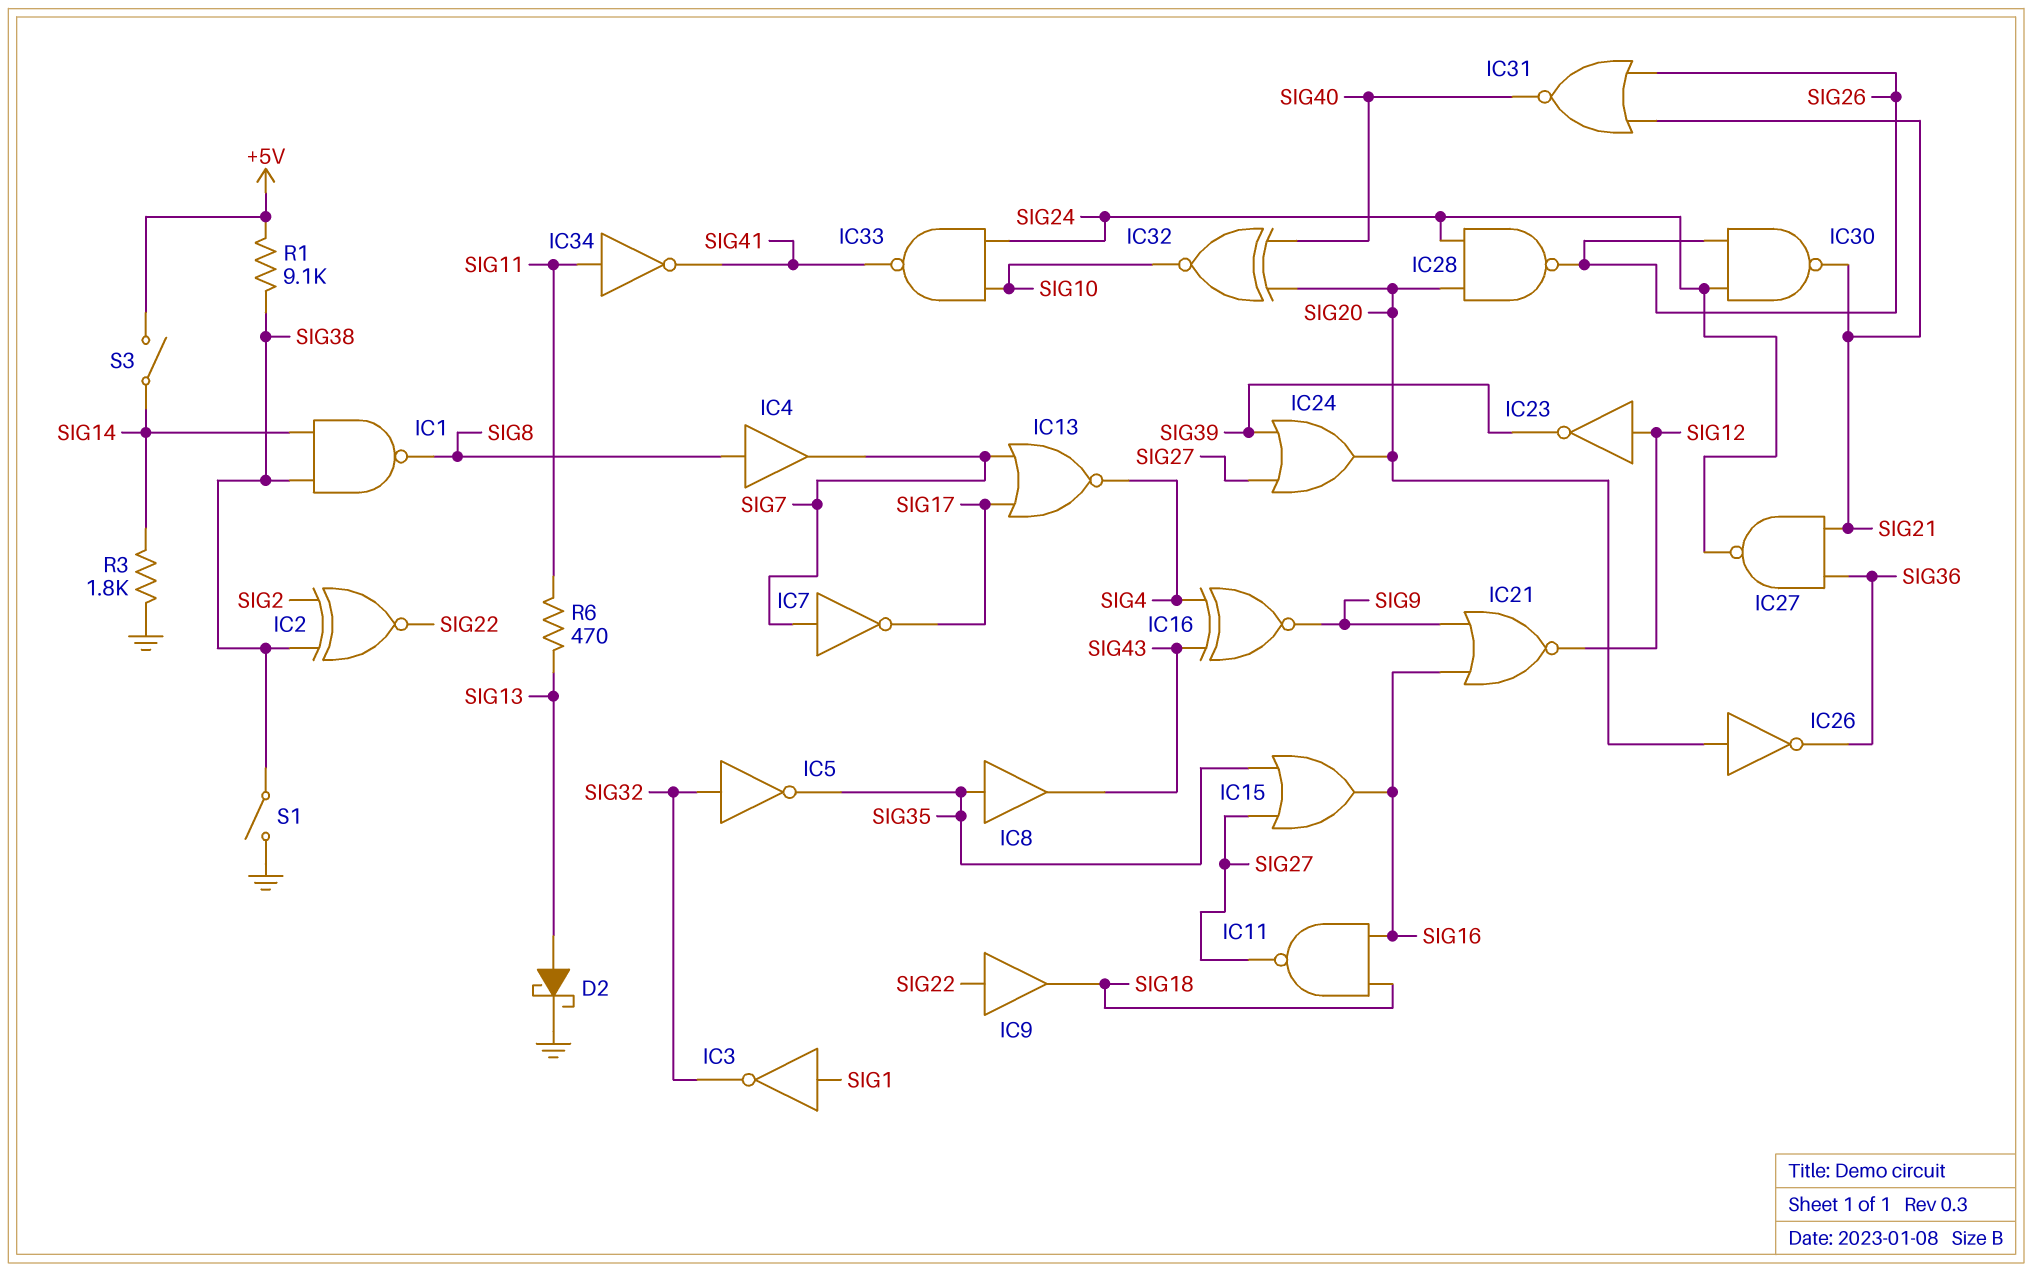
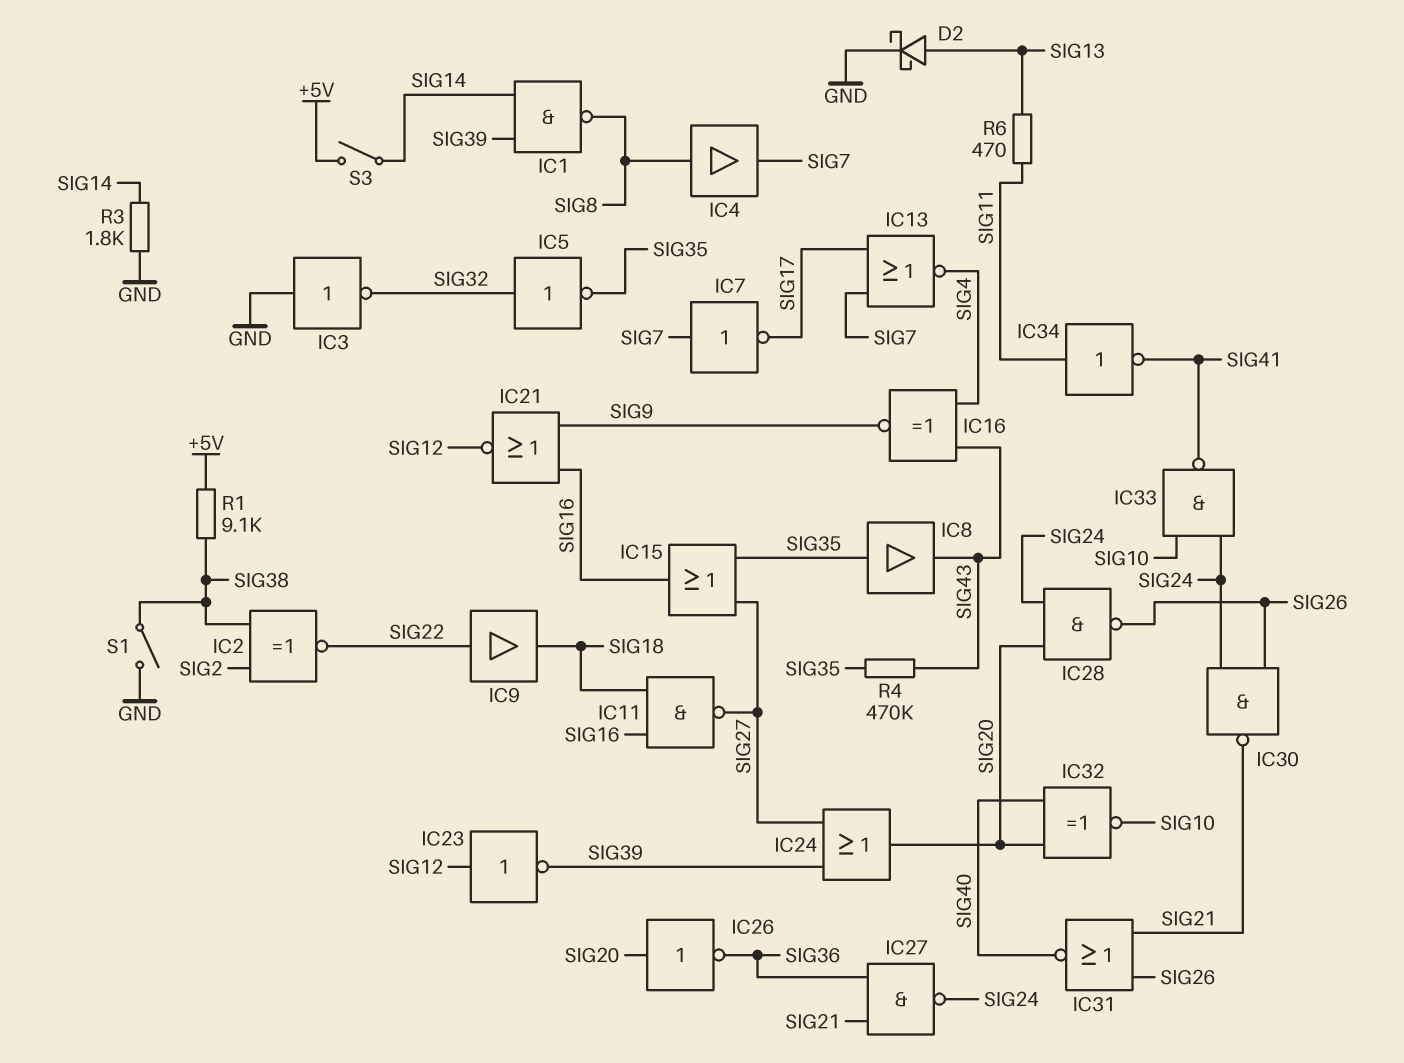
IC1: NAND (in SIG14, in SIG38, out SIG8) -> NAND (in SIG14, in SIG39, out SIG8)
IC3: NOT (in SIG1, out SIG32) -> NOT (in GND, out SIG32)
R4: none -> 470k (SIG35, SIG43)

